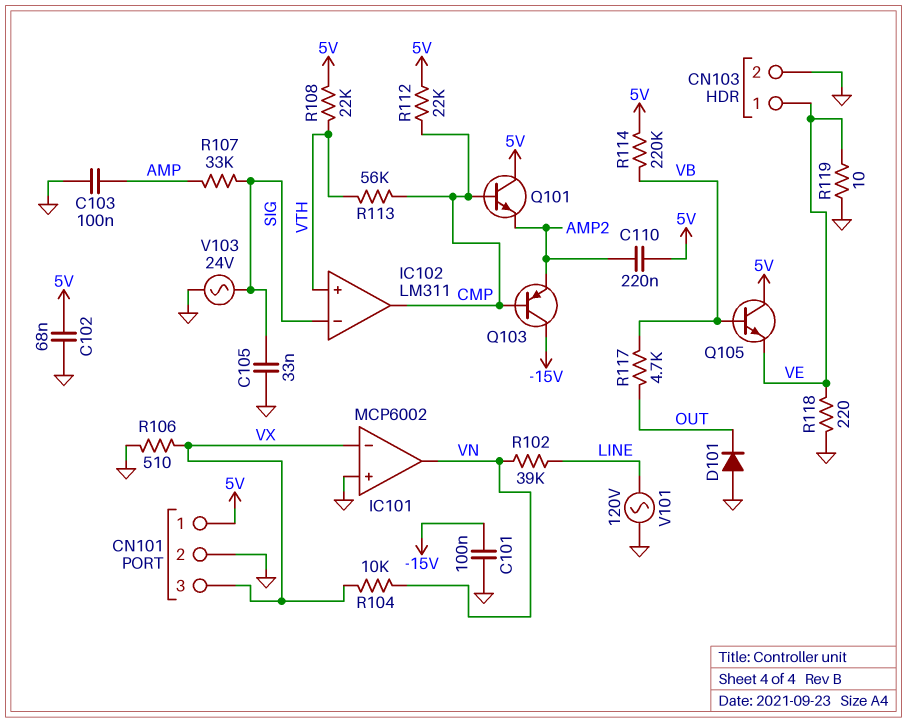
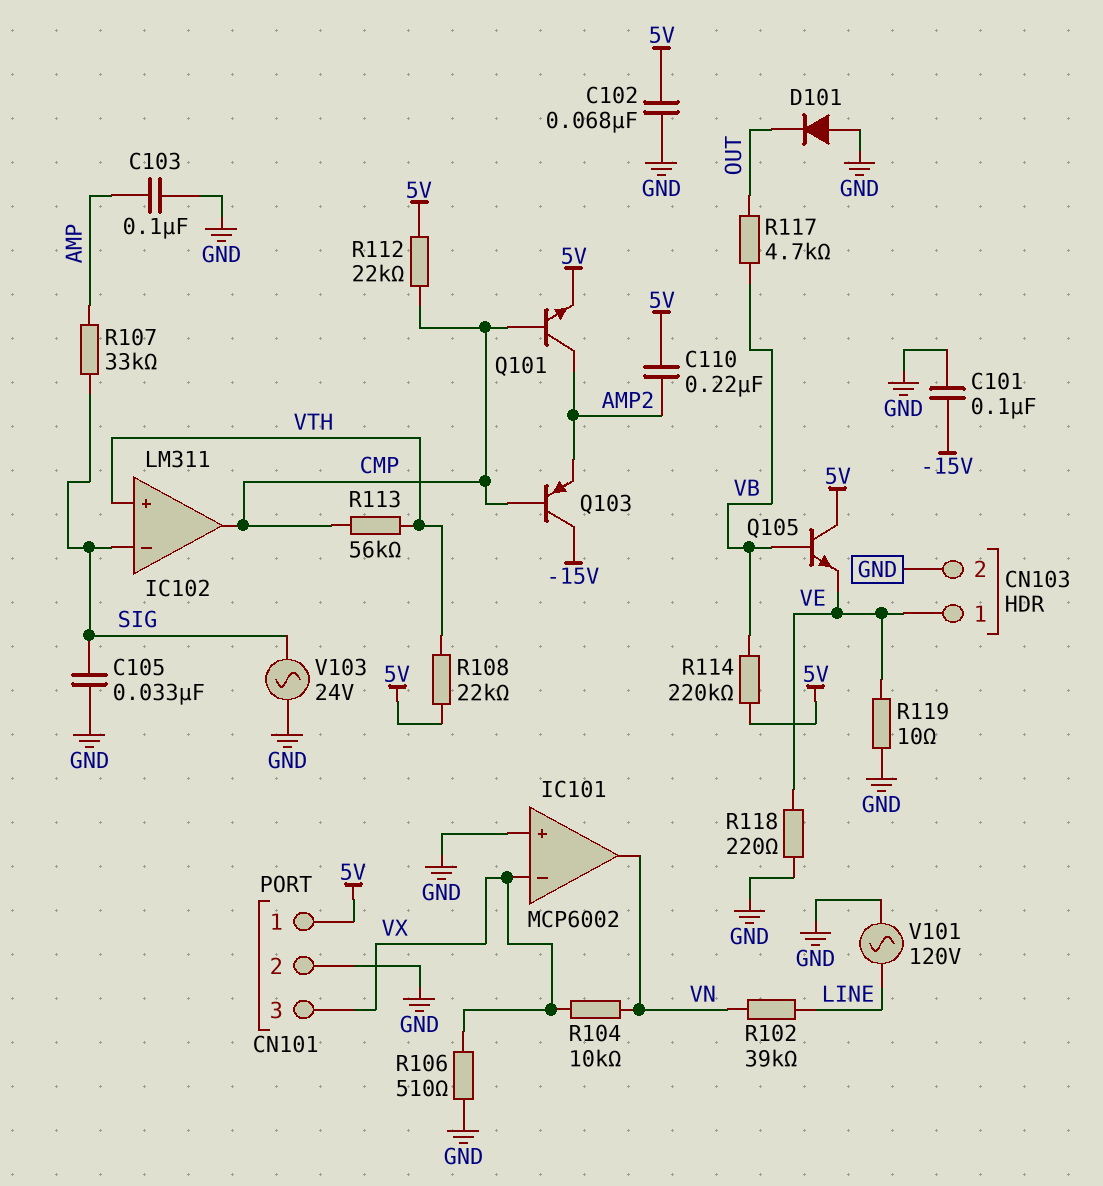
Q101: NPN (B CMP, C 5V, E AMP2) -> NPN (B CMP, C AMP2, E 5V)

